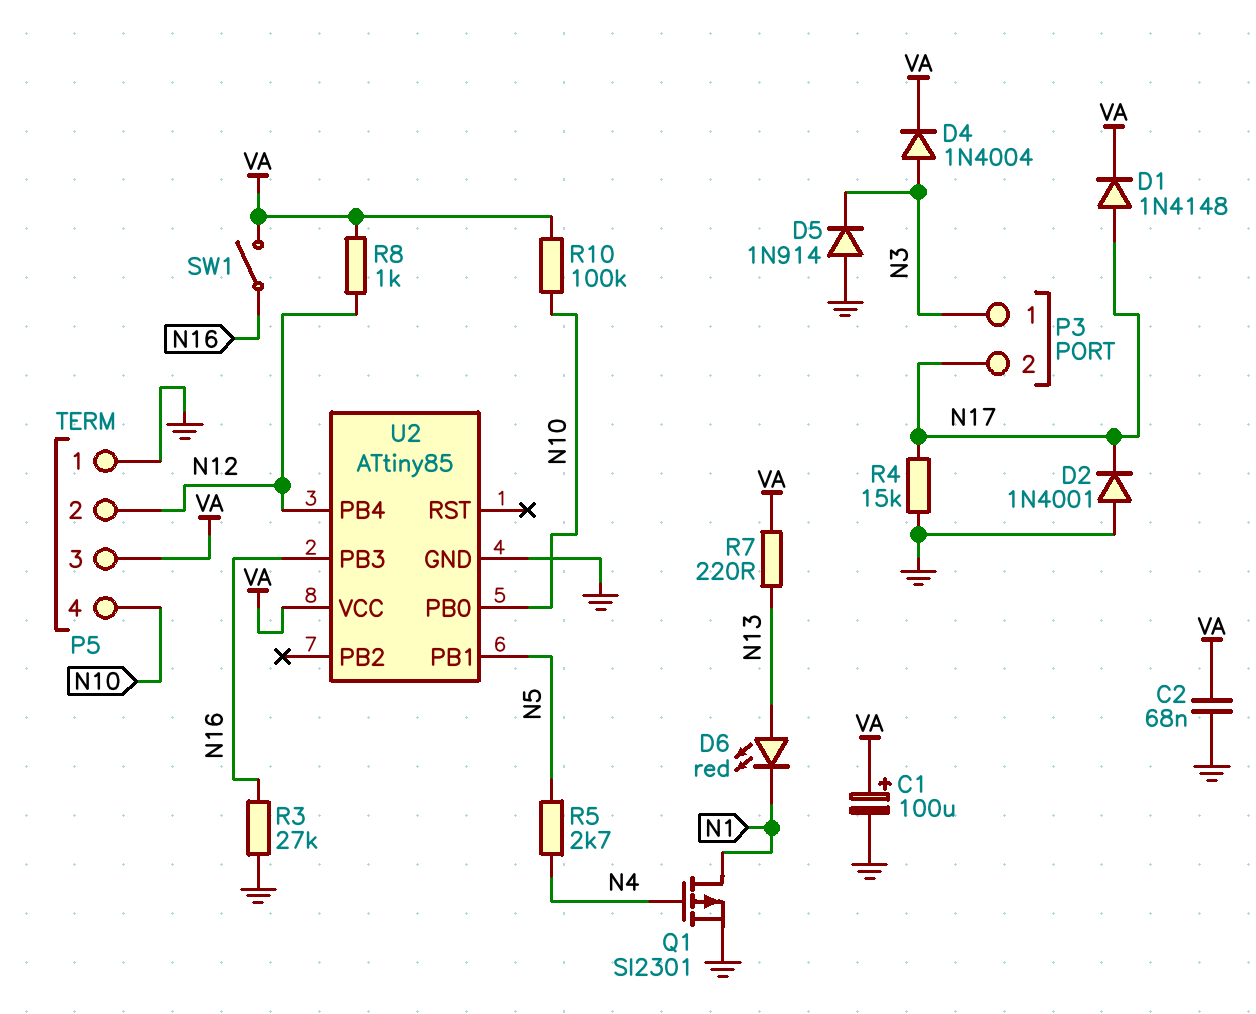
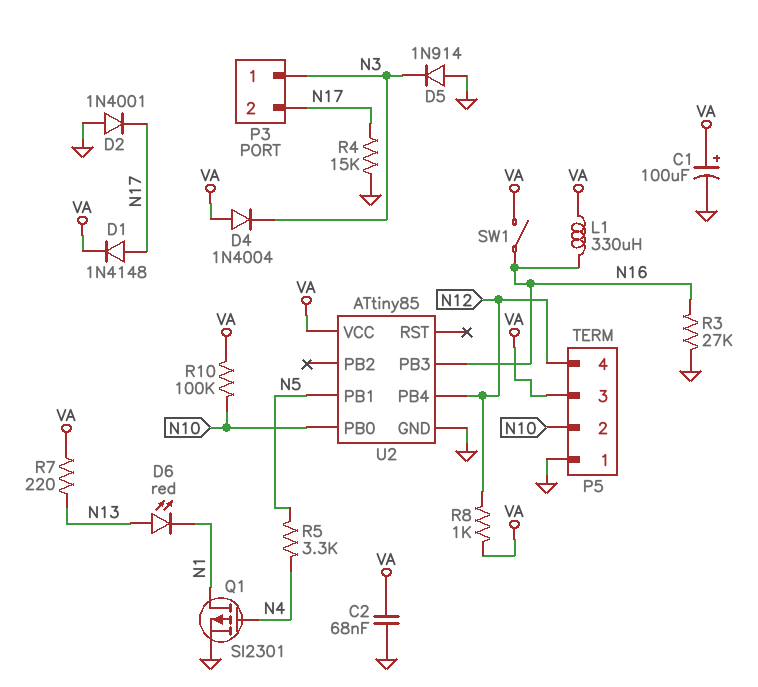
D4: diode 1N4004 (A N3, K VA) -> diode 1N4004 (A VA, K N3)
L1: none -> 330uH (N16, VA)
P5 pin 2: N12 -> N10
P5 pin 4: N10 -> N12
R5: 2.7k (N4, N5) -> 3.3k (N4, N5)

